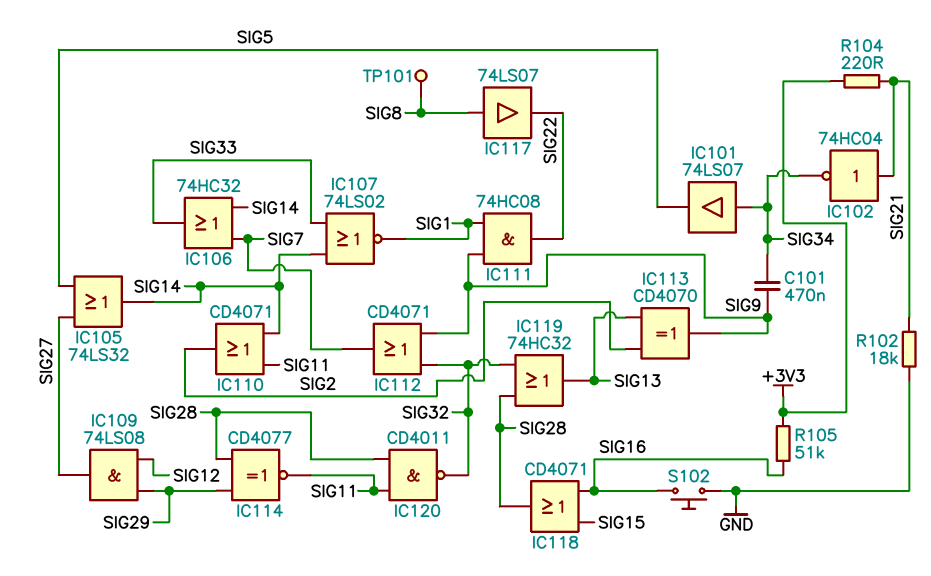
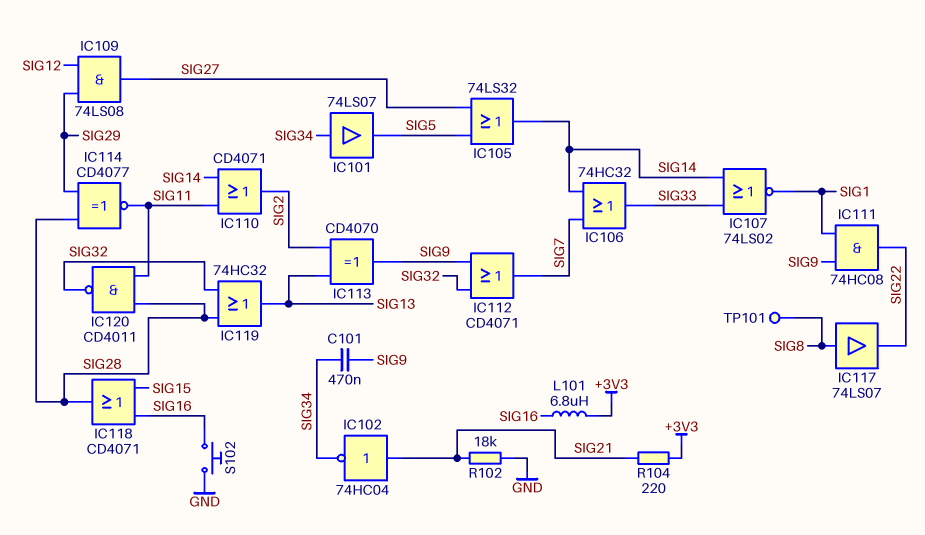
L101: none -> 6.8uH (+3V3, SIG16)
R105: 51k (+3V3, SIG16) -> none

